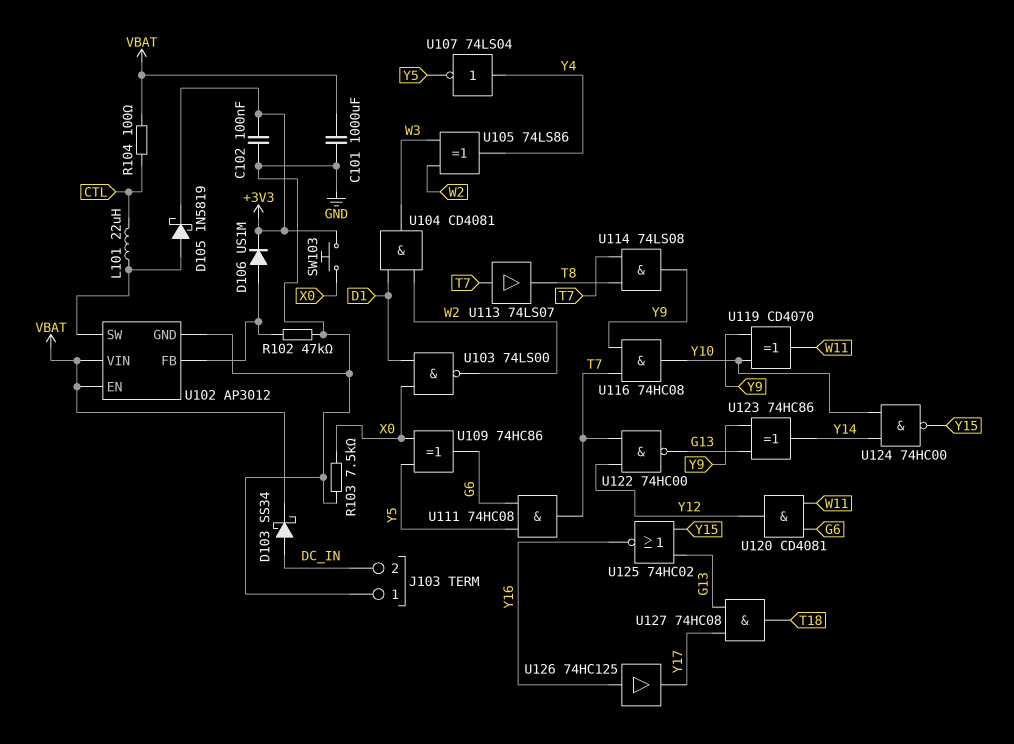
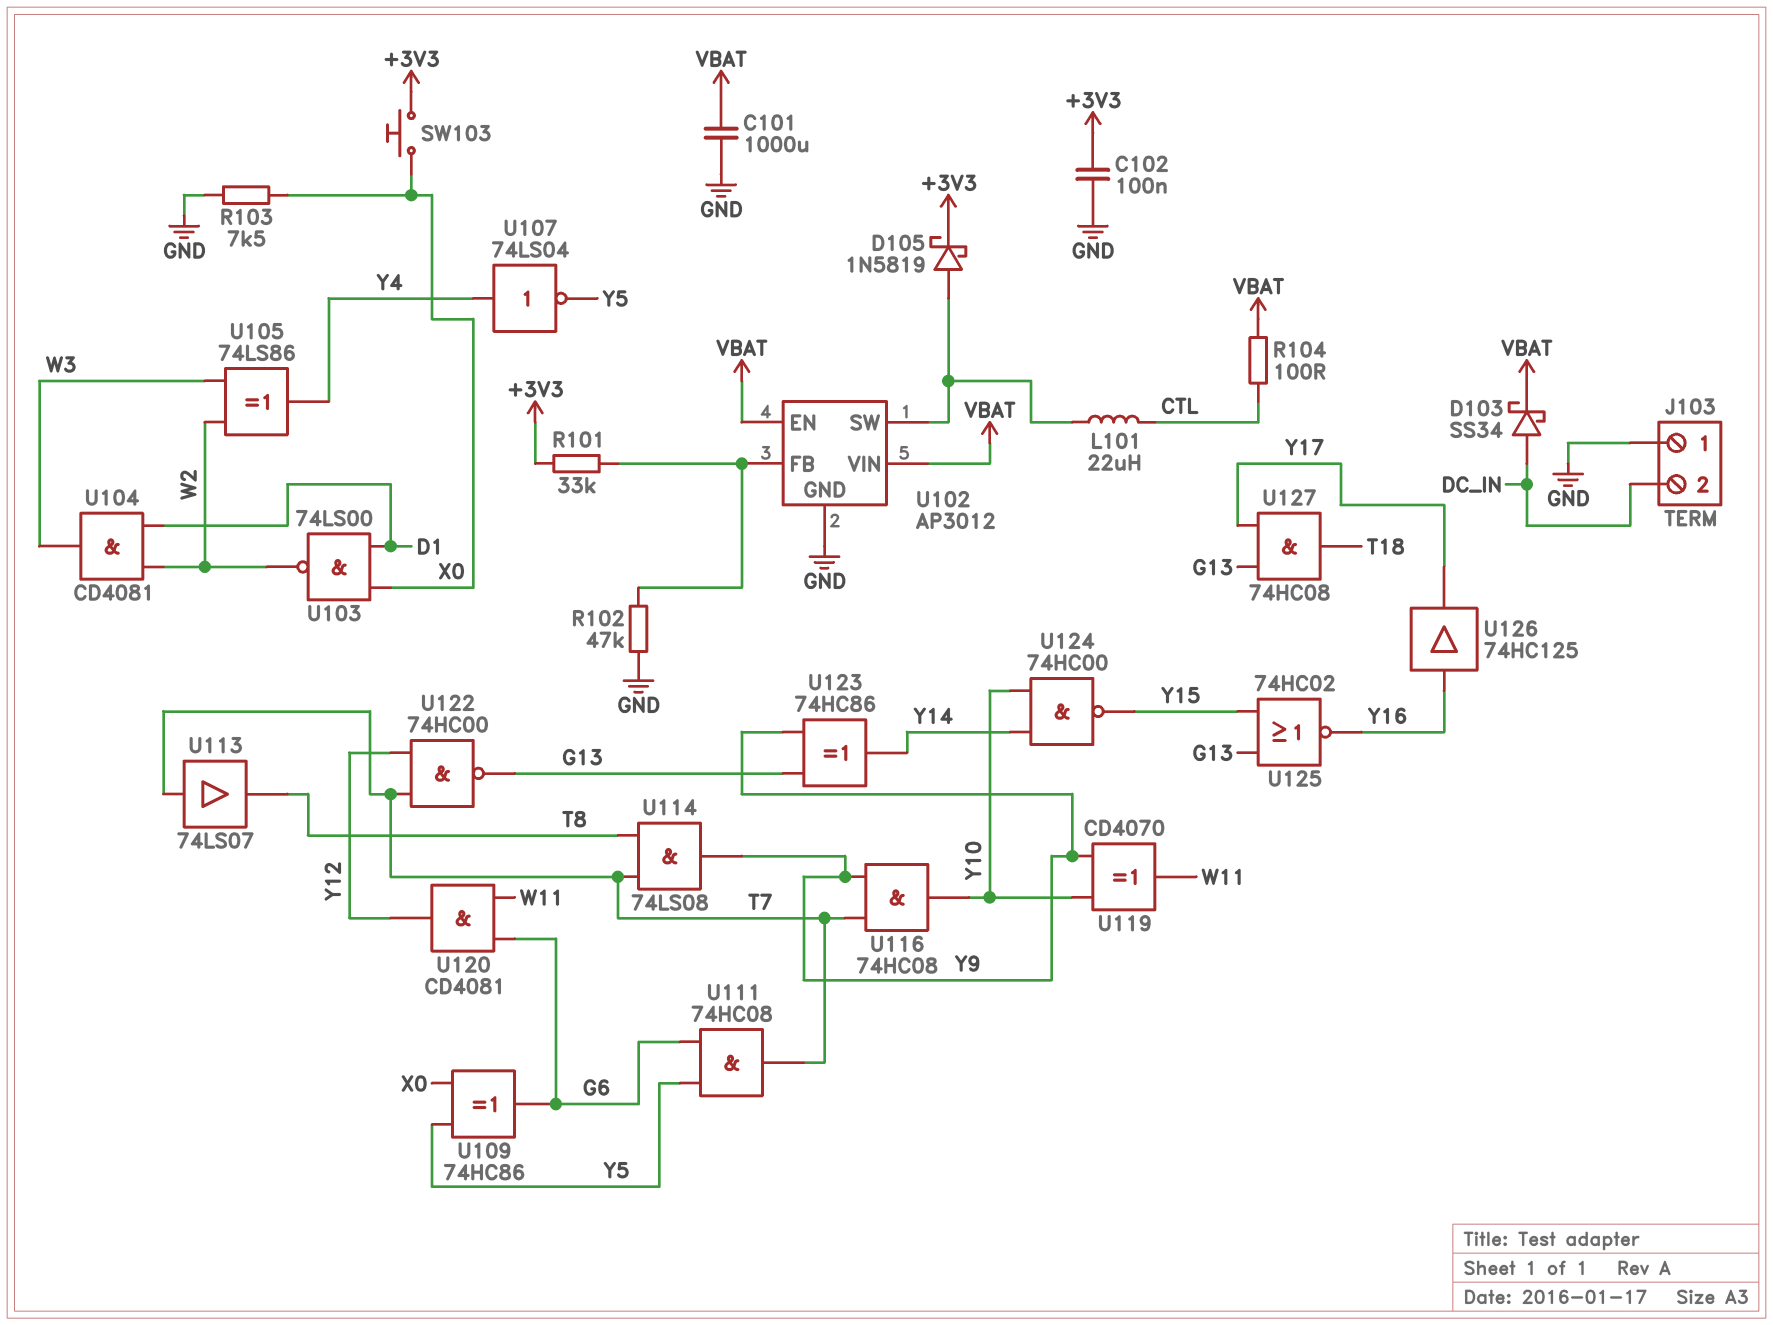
D106: diode US1M (A U102/FB, K +3V3) -> none
R101: none -> 33k (+3V3, U102/FB)

